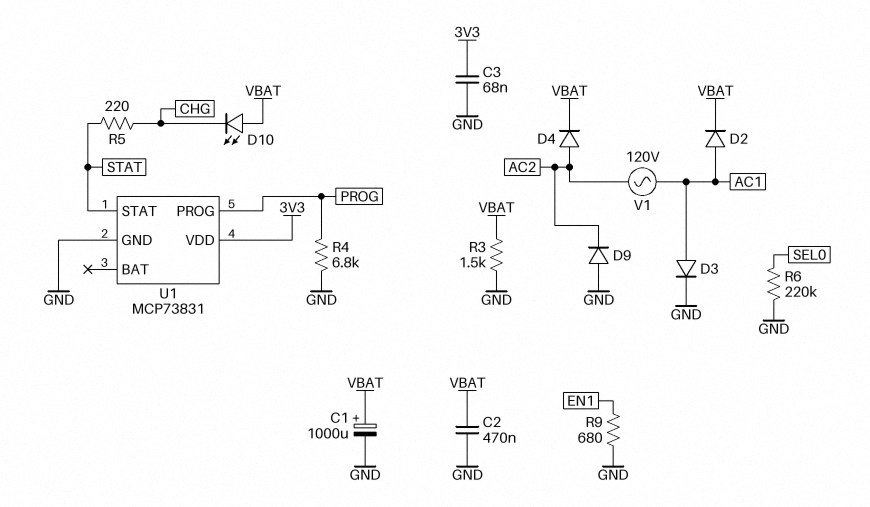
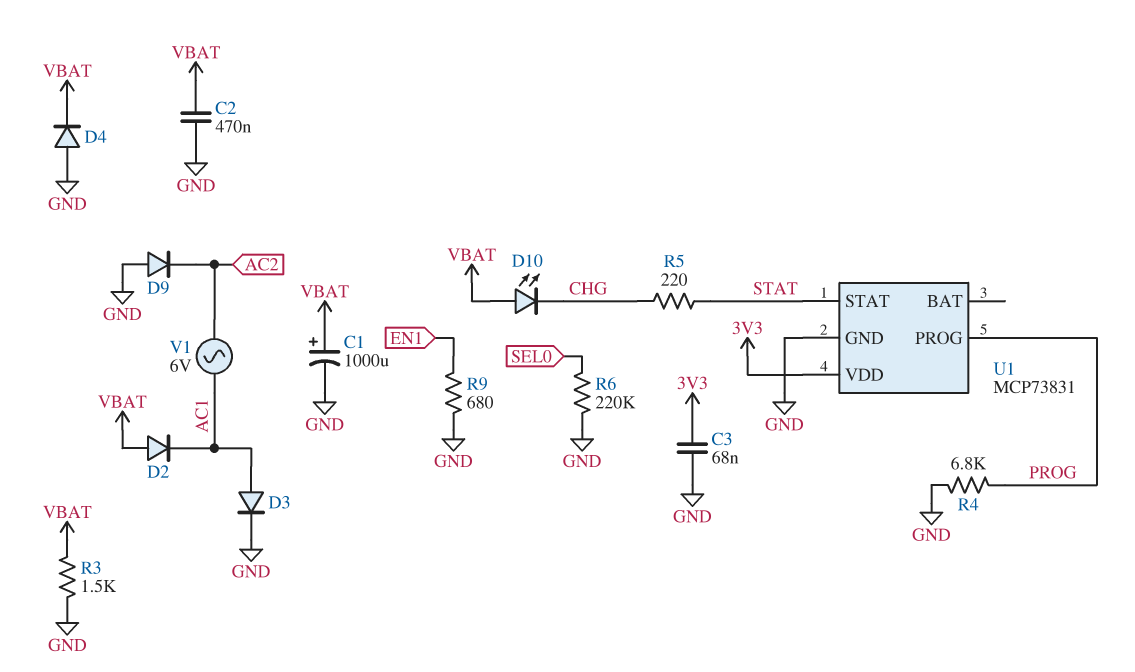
D2: diode (A AC1, K VBAT) -> diode (A VBAT, K AC1)
D4: diode (A AC2, K VBAT) -> diode (A GND, K VBAT)
V1: AC 120V (AC1, AC2) -> AC 6V (AC1, AC2)

